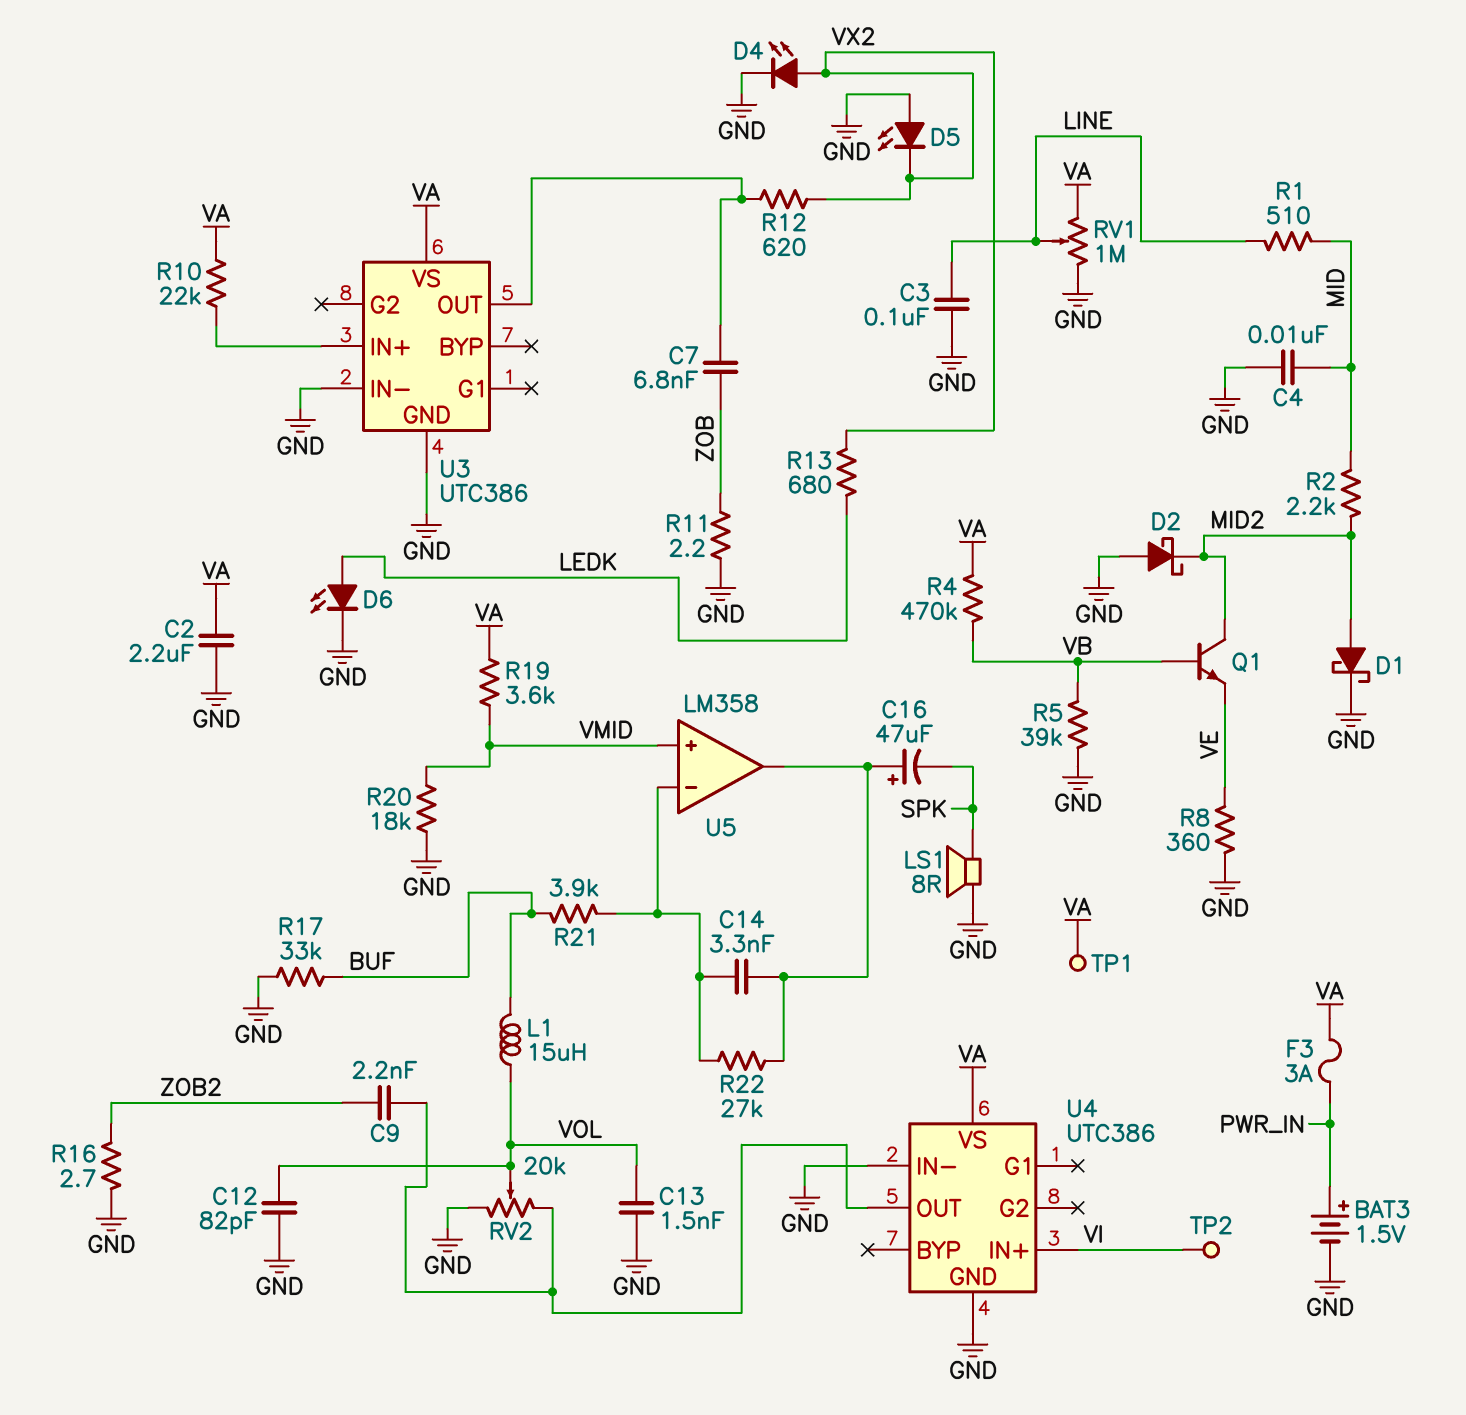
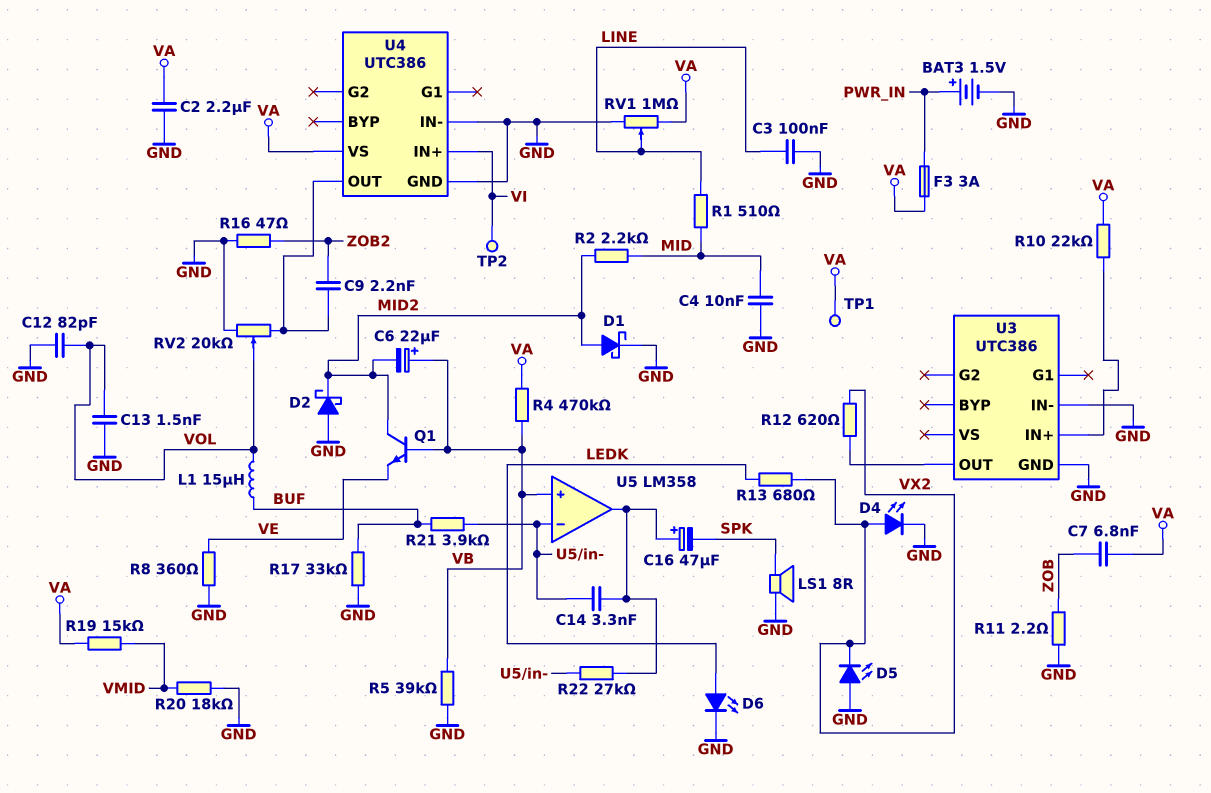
C6: none -> 22uF (plus VB, minus MID2)
C7: 6.8nF (U3/OUT, ZOB) -> 6.8nF (VA, ZOB)
R16: 2.7 (GND, ZOB2) -> 47 (GND, ZOB2)
R19: 3.6k (VA, VMID) -> 15k (VA, VMID)
U3 pin VS: VA -> none
U5 pin in+: VMID -> VB

